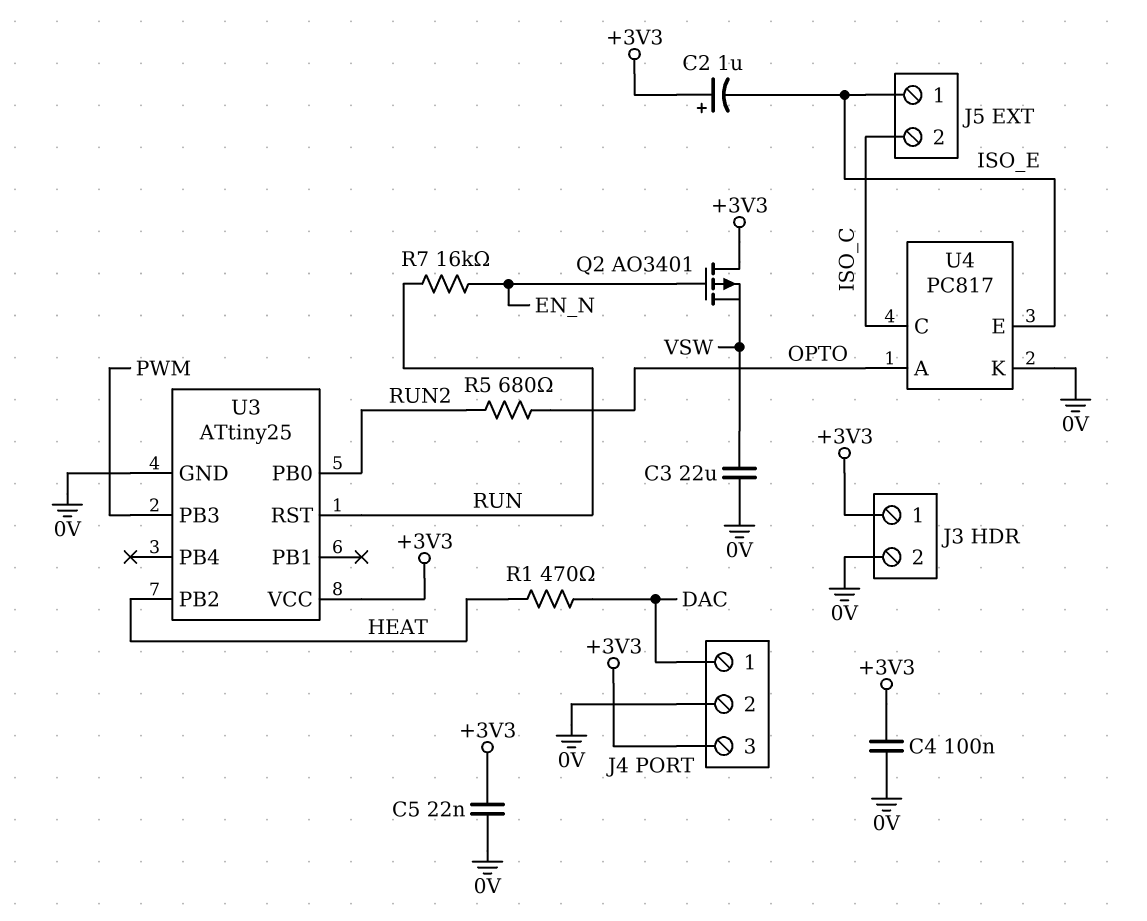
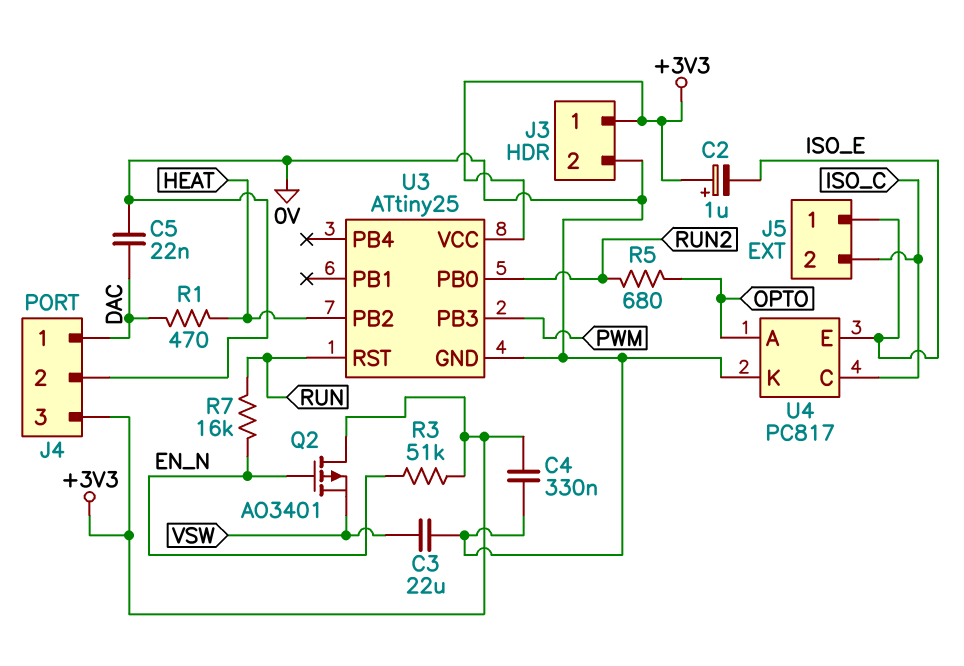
C4: 100nF (+3V3, 0V) -> 330nF (+3V3, 0V)
C5: 22nF (+3V3, 0V) -> 22nF (0V, DAC)
R3: none -> 51k (+3V3, EN_N)

